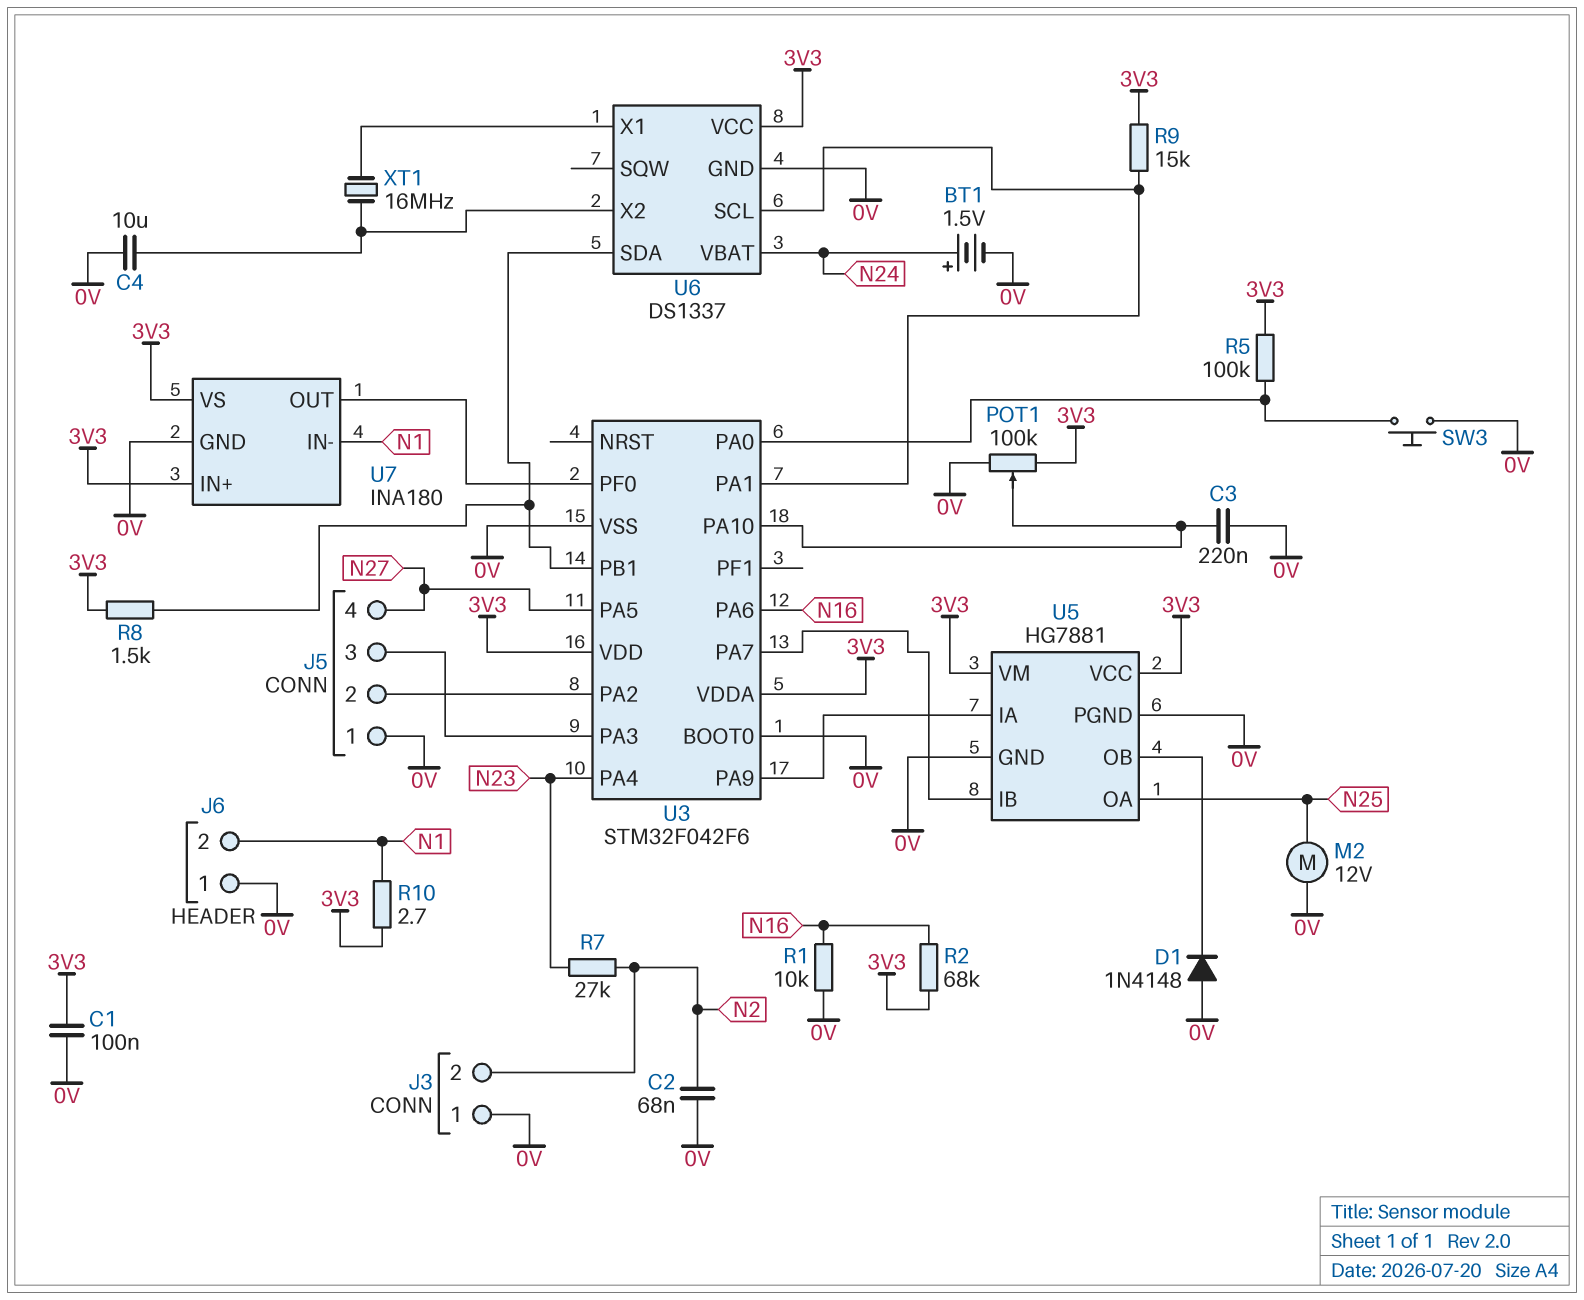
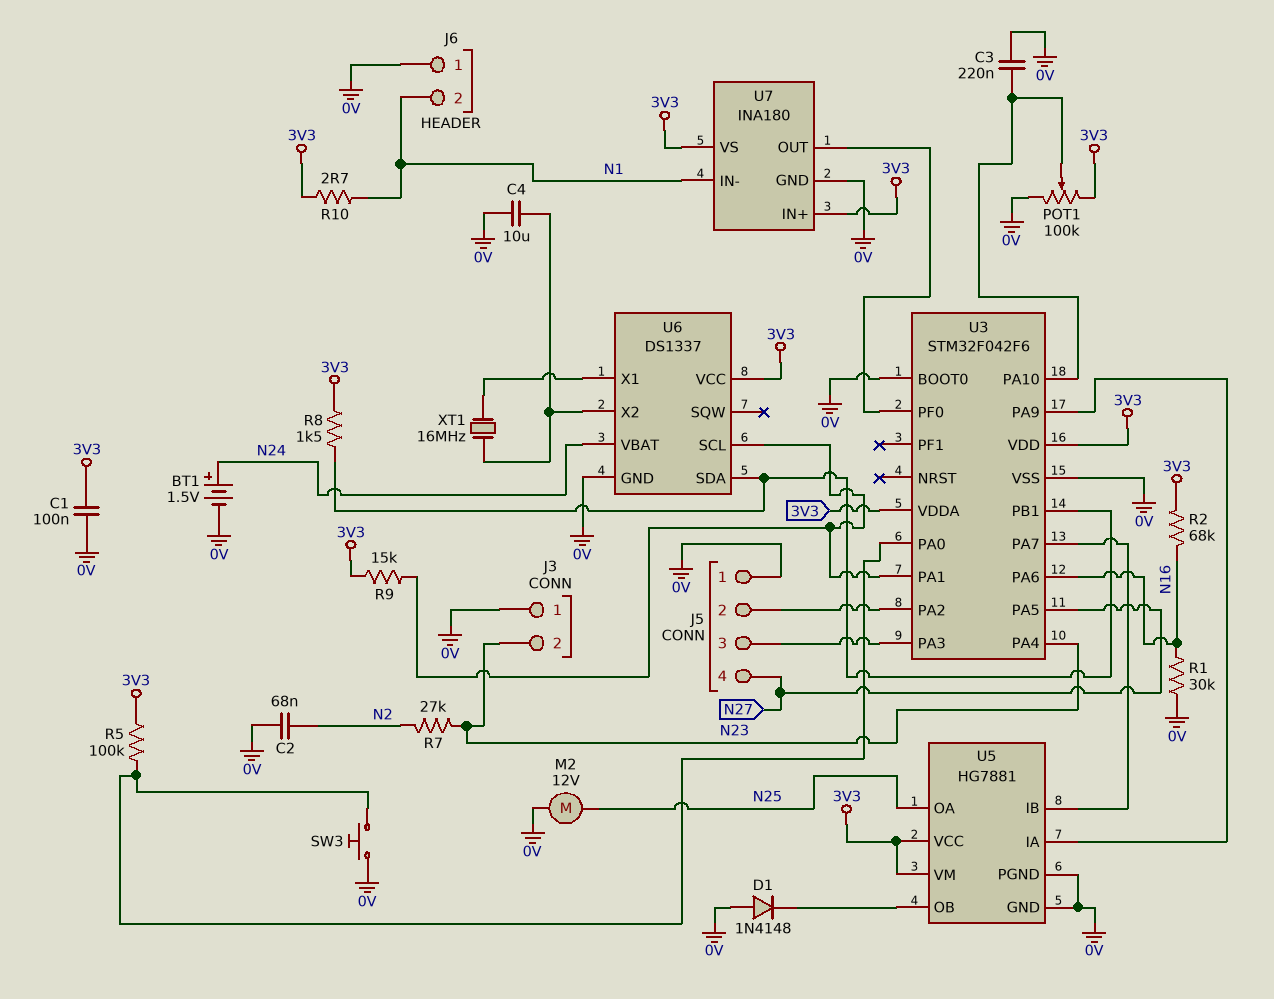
J3 pin 2: N2 -> N23
R1: 10k (0V, N16) -> 30k (0V, N16)

